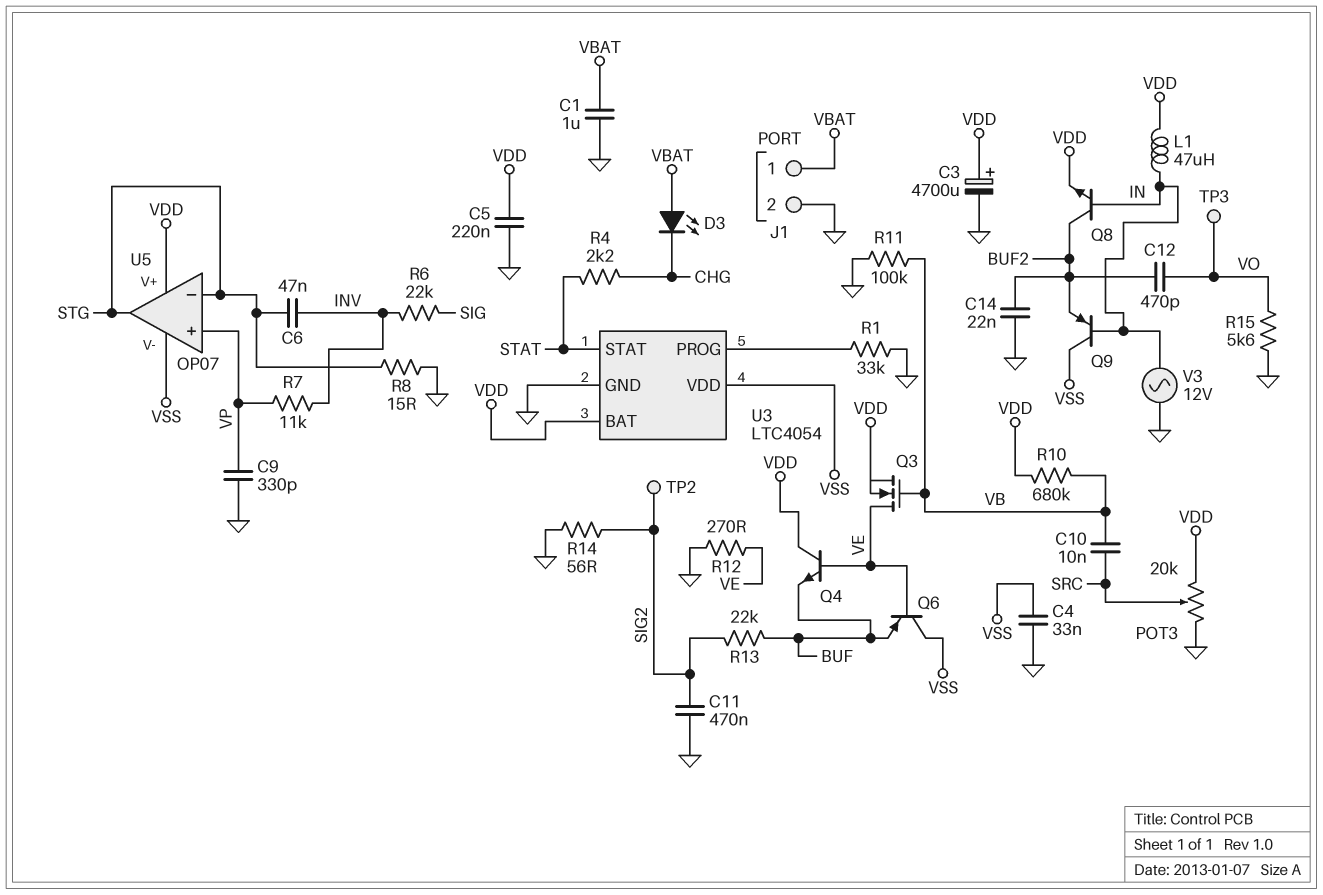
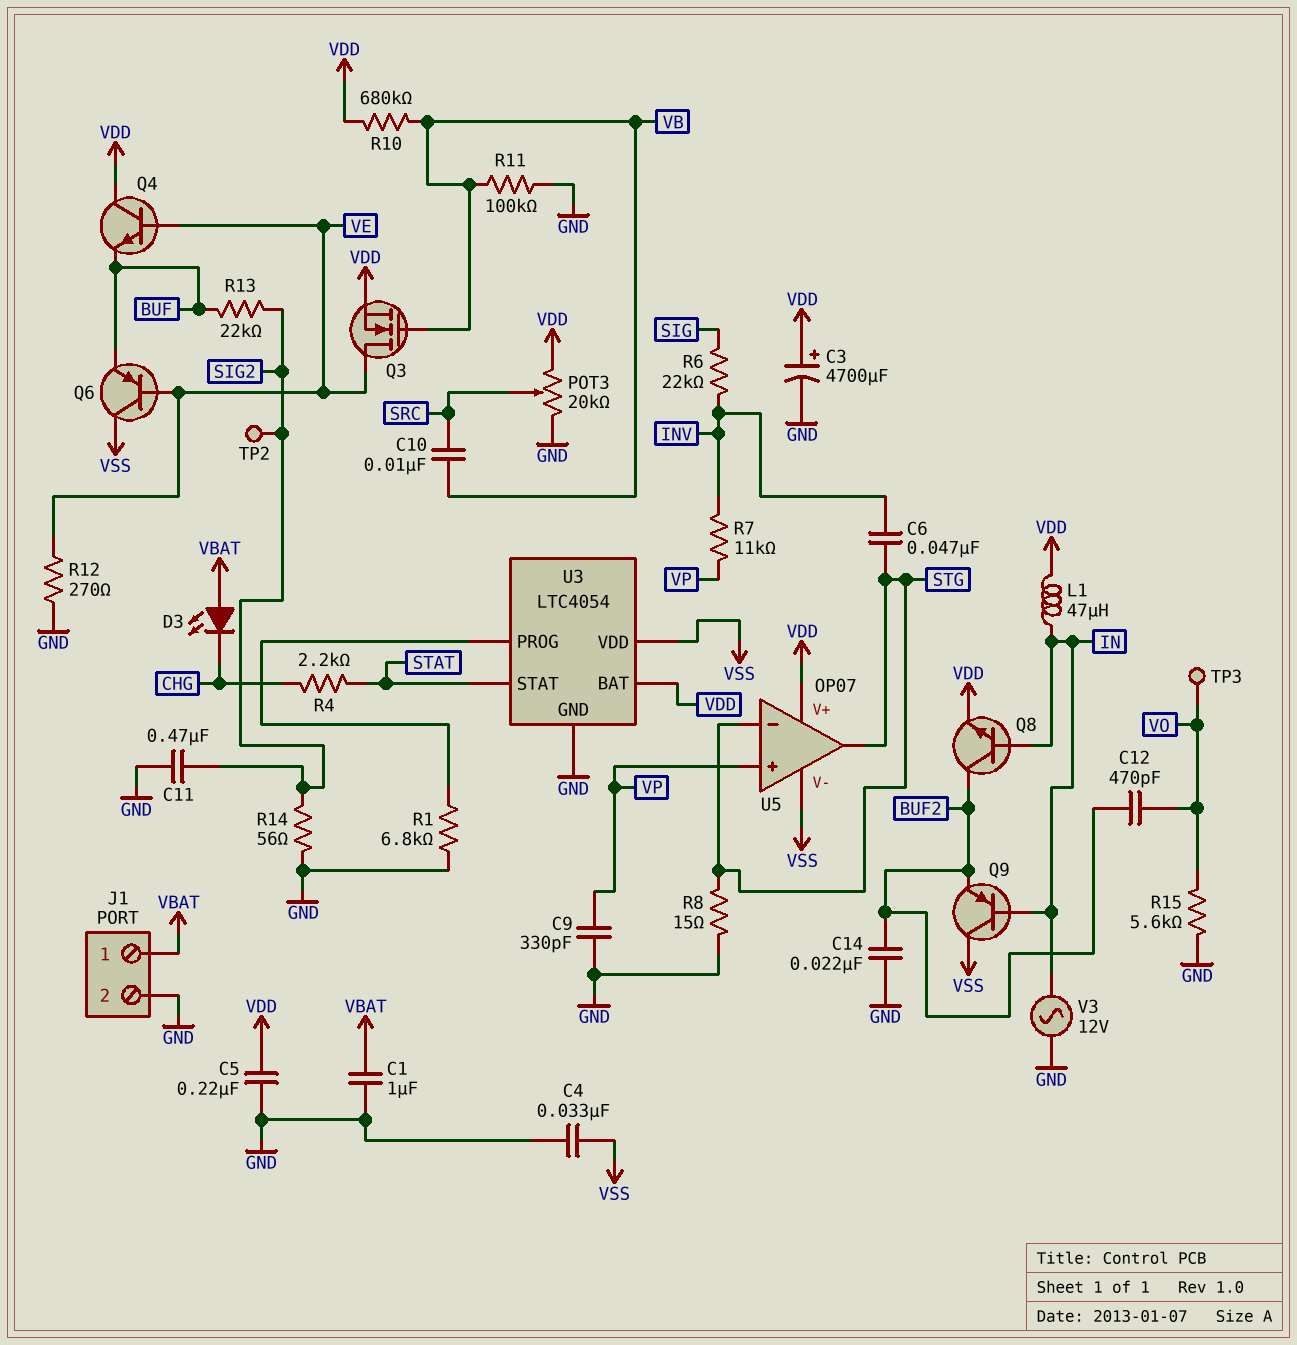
R1: 33k (GND, U3/PROG) -> 6.8k (GND, U3/PROG)

